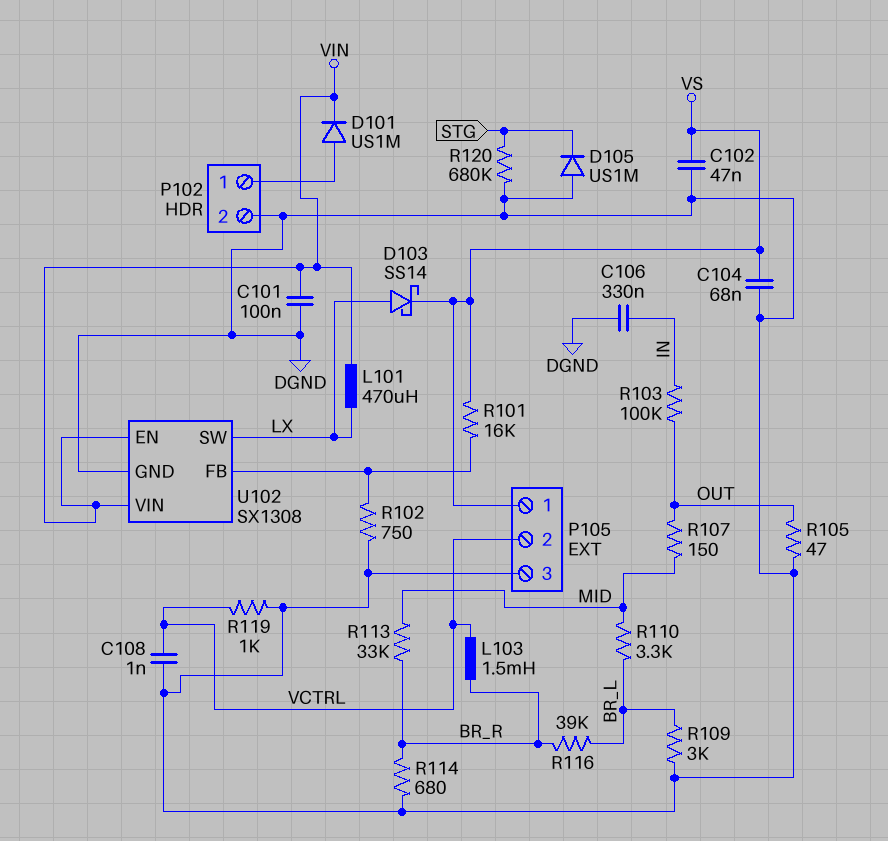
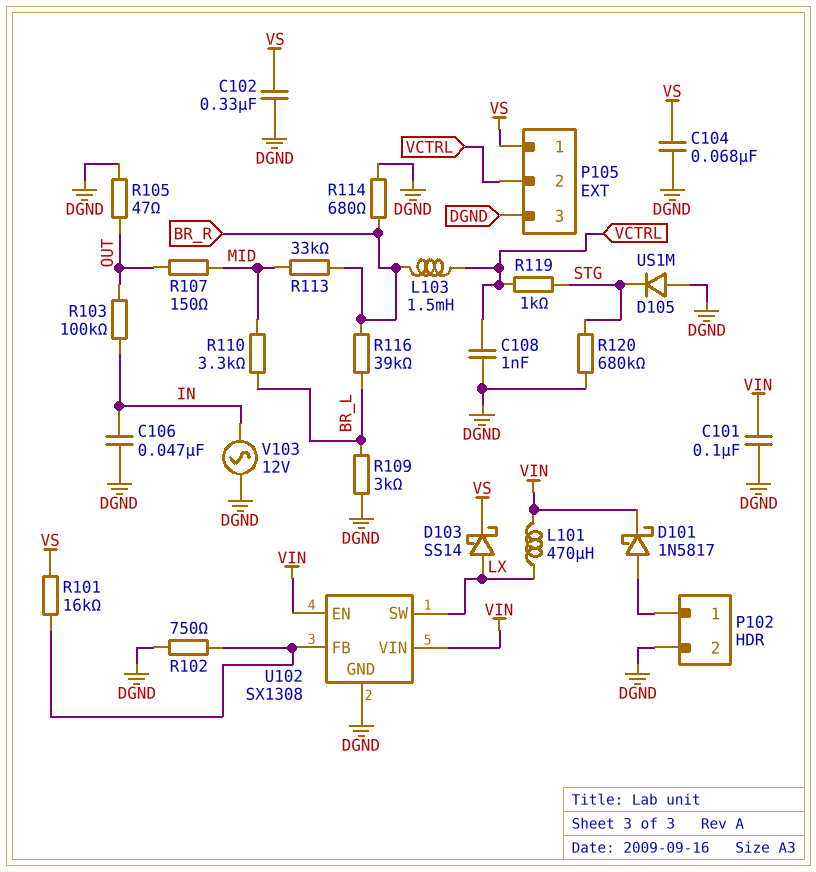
C102: 47nF (DGND, VS) -> 330nF (DGND, VS)
C106: 330nF (DGND, IN) -> 47nF (DGND, IN)
D101: diode US1M (A P102/1, K VIN) -> schottky 1N5817 (A P102/1, K VIN)
R119: 1k (DGND, VCTRL) -> 1k (STG, VCTRL)
V103: none -> AC 12V (DGND, IN)

